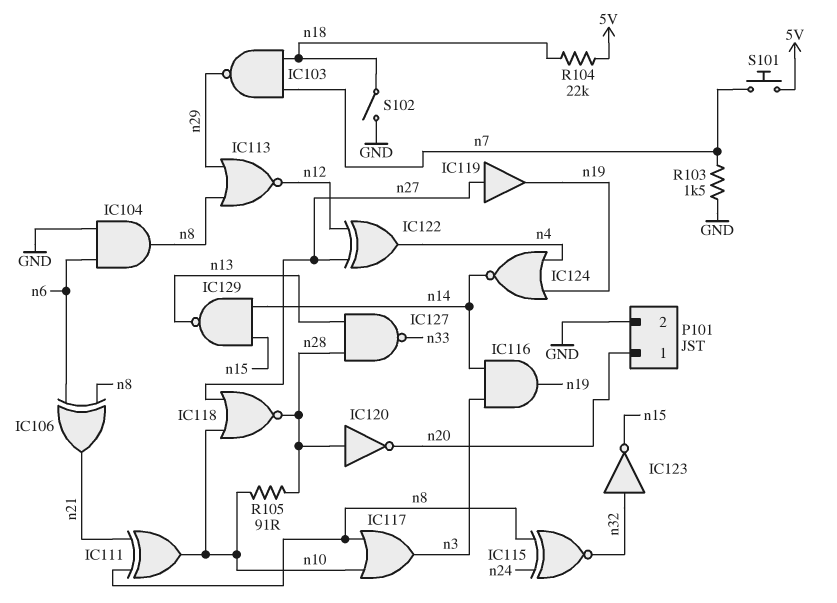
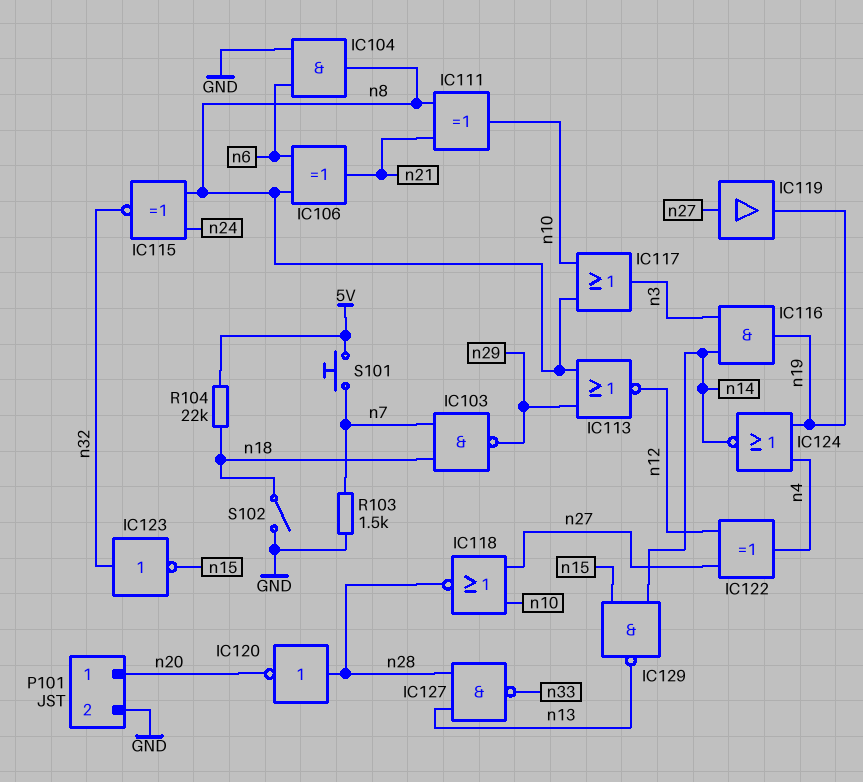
R105: 91 (n10, n28) -> none

